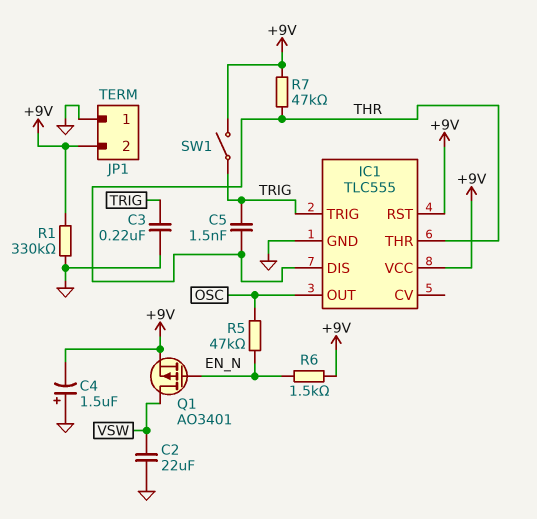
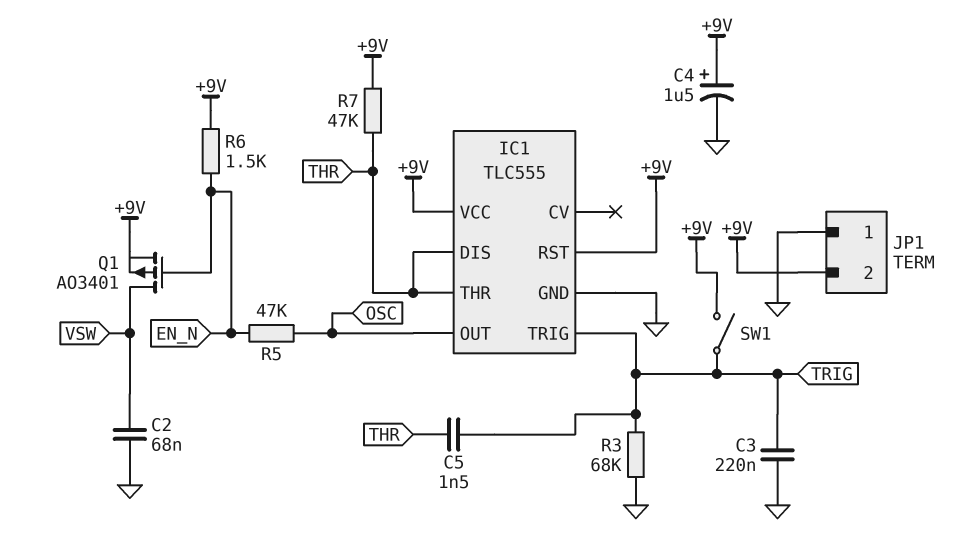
C2: 22uF (GND, VSW) -> 68nF (GND, VSW)
C4: 1.5uF (plus GND, minus +9V) -> 1.5uF (plus +9V, minus GND)
R1: 330k (+9V, GND) -> none
R3: none -> 68k (GND, TRIG)

